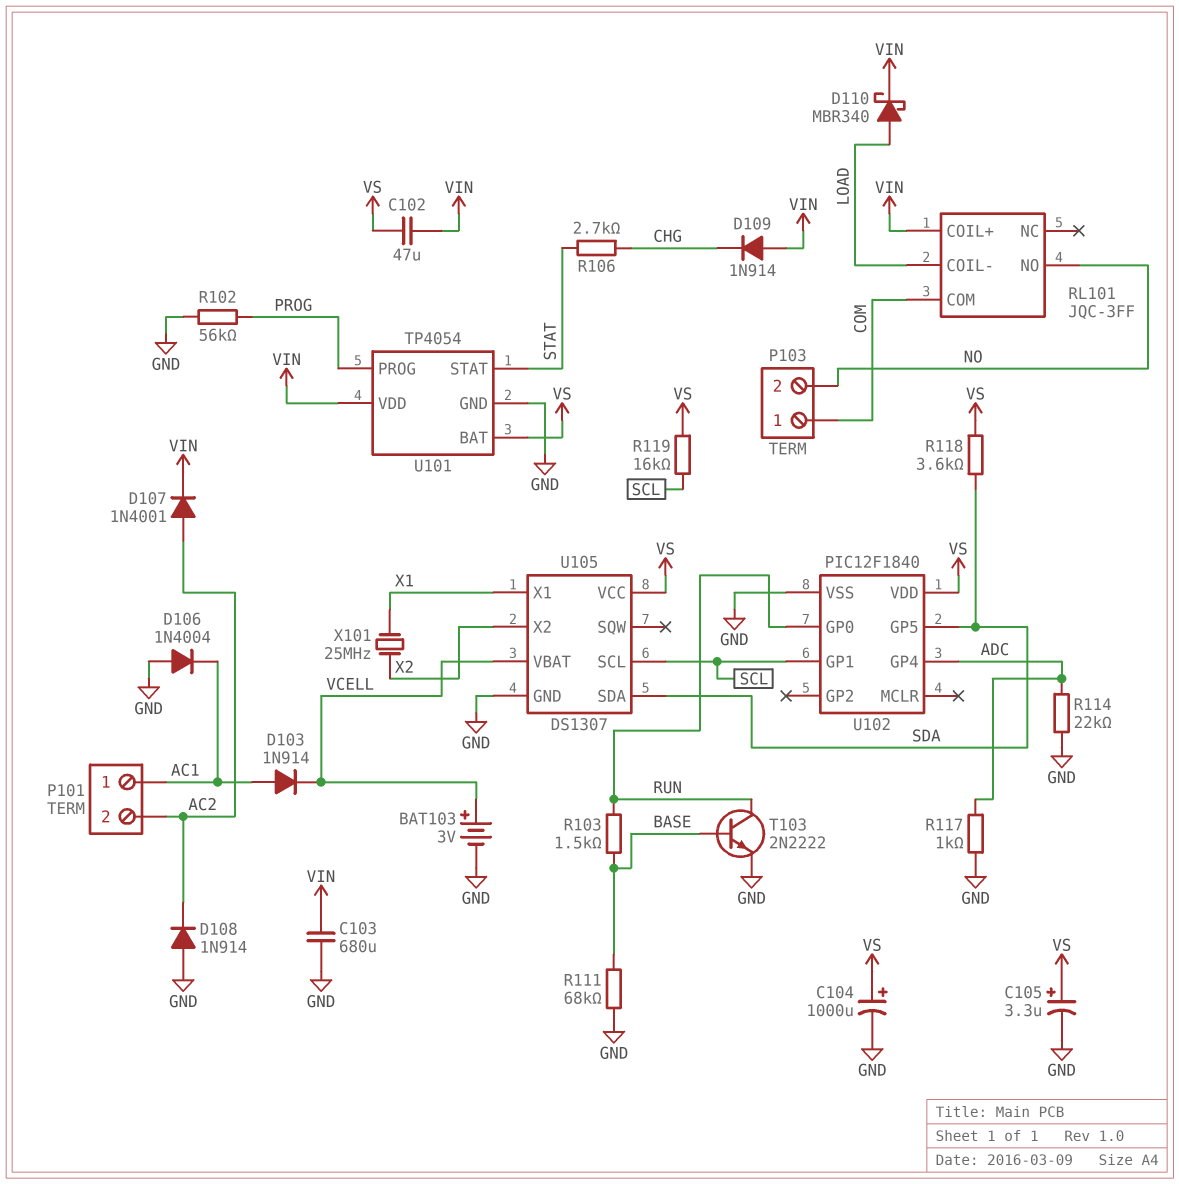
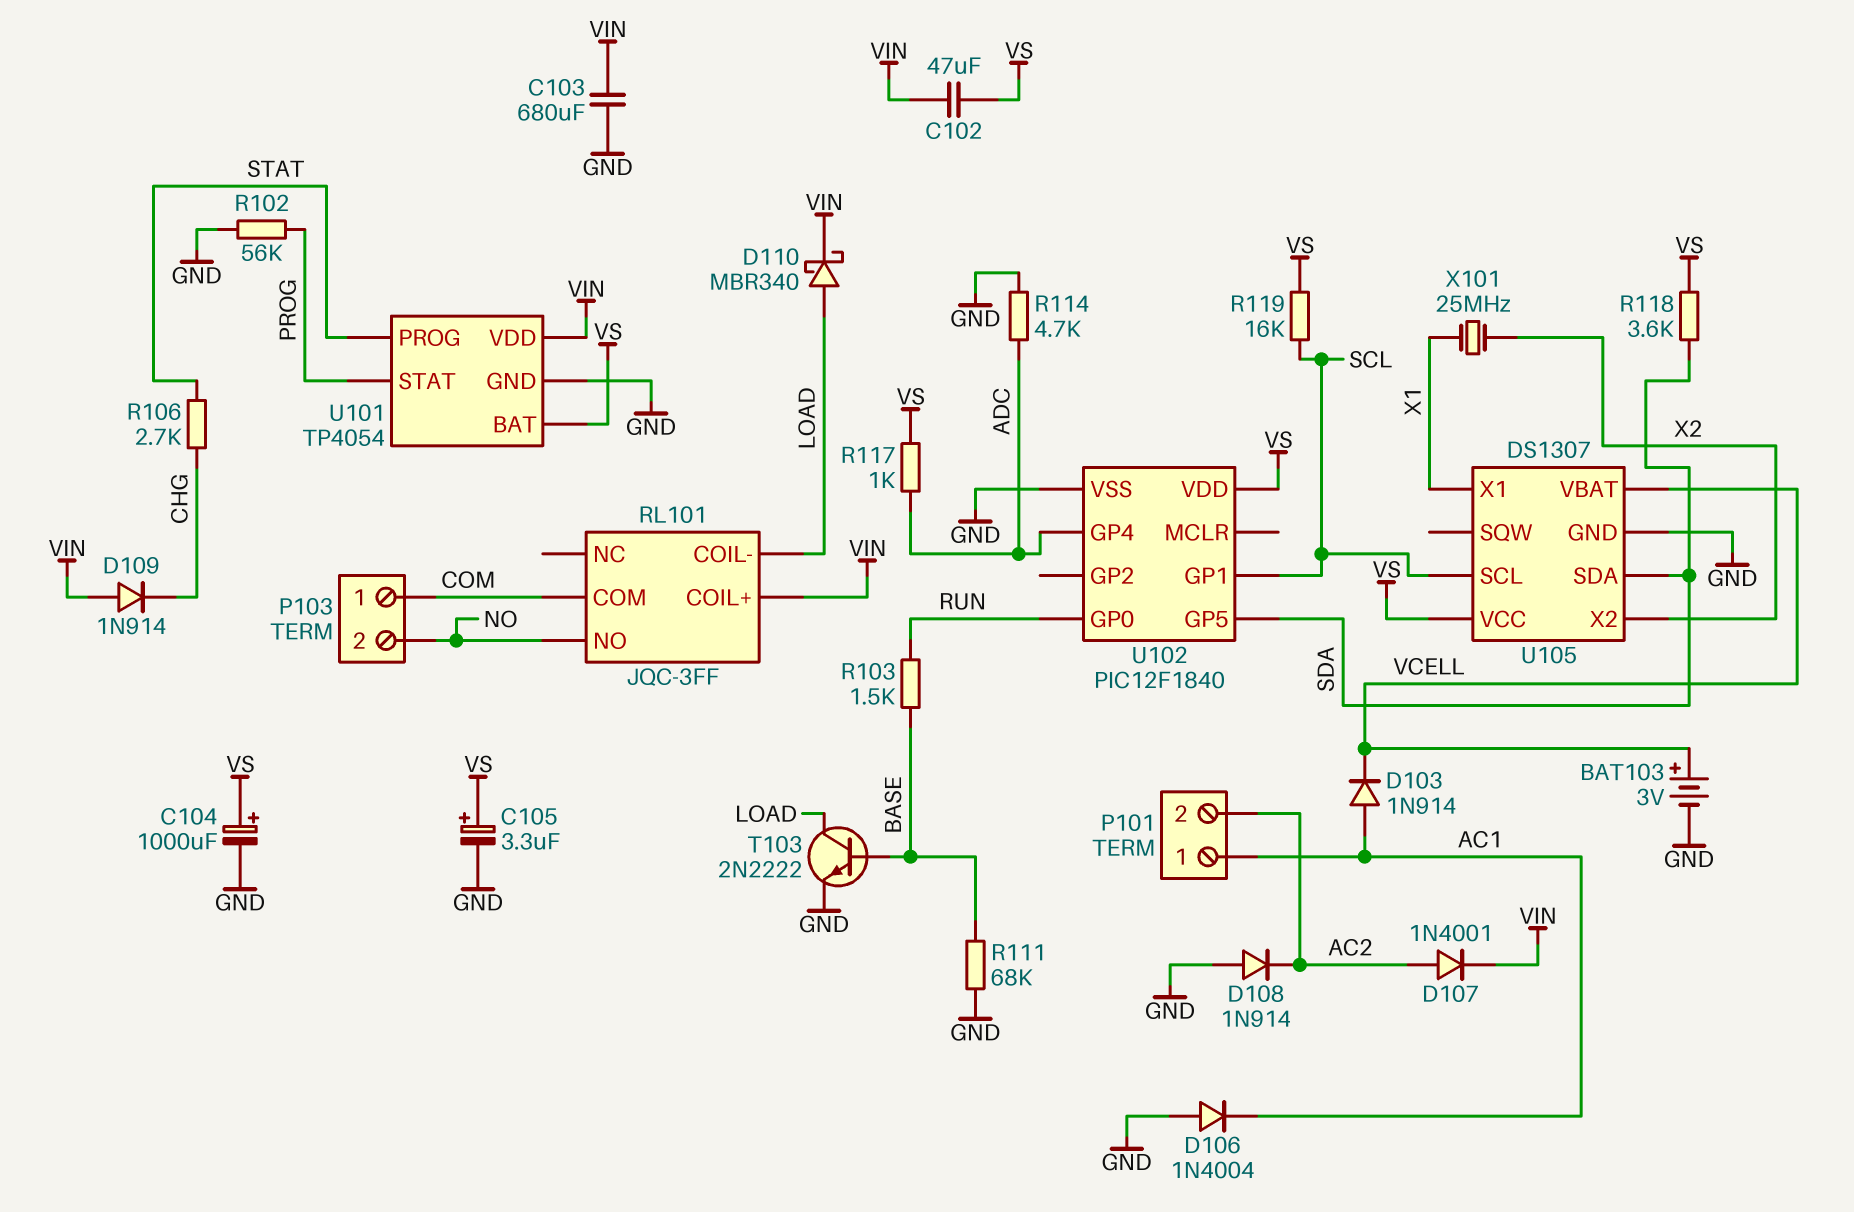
R114: 22k (ADC, GND) -> 4.7k (ADC, GND)
R117: 1k (ADC, GND) -> 1k (ADC, VS)
T103: NPN 2N2222 (B BASE, C RUN, E GND) -> NPN 2N2222 (B BASE, C LOAD, E GND)
U101 pin PROG: PROG -> STAT
U101 pin STAT: STAT -> PROG

